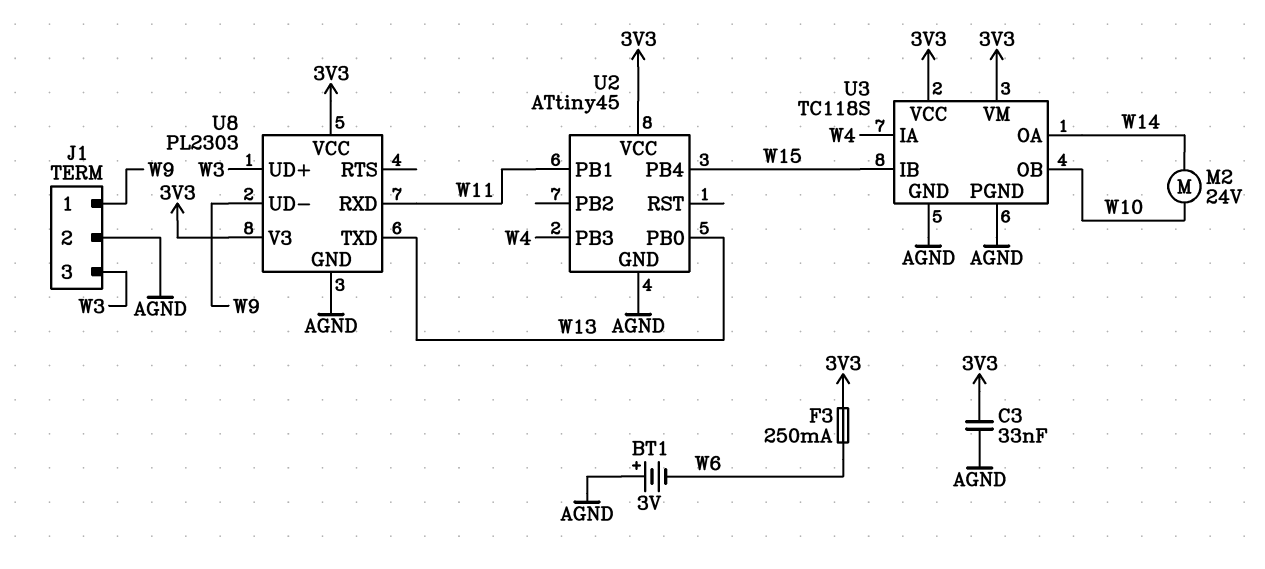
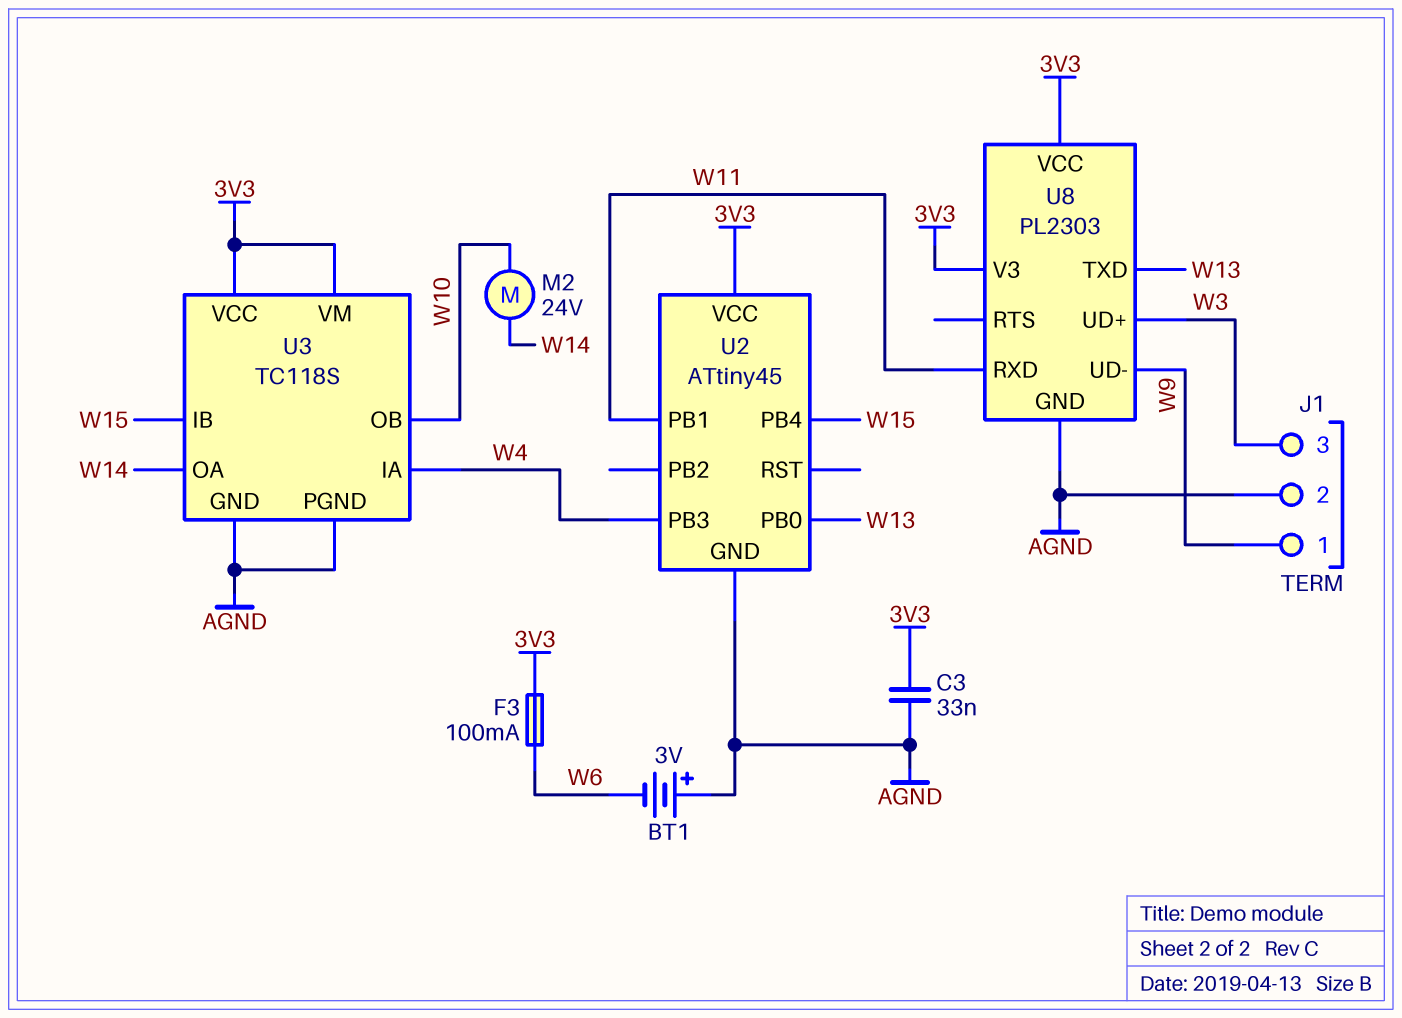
F3: 250mA (3V3, W6) -> 100mA (3V3, W6)

